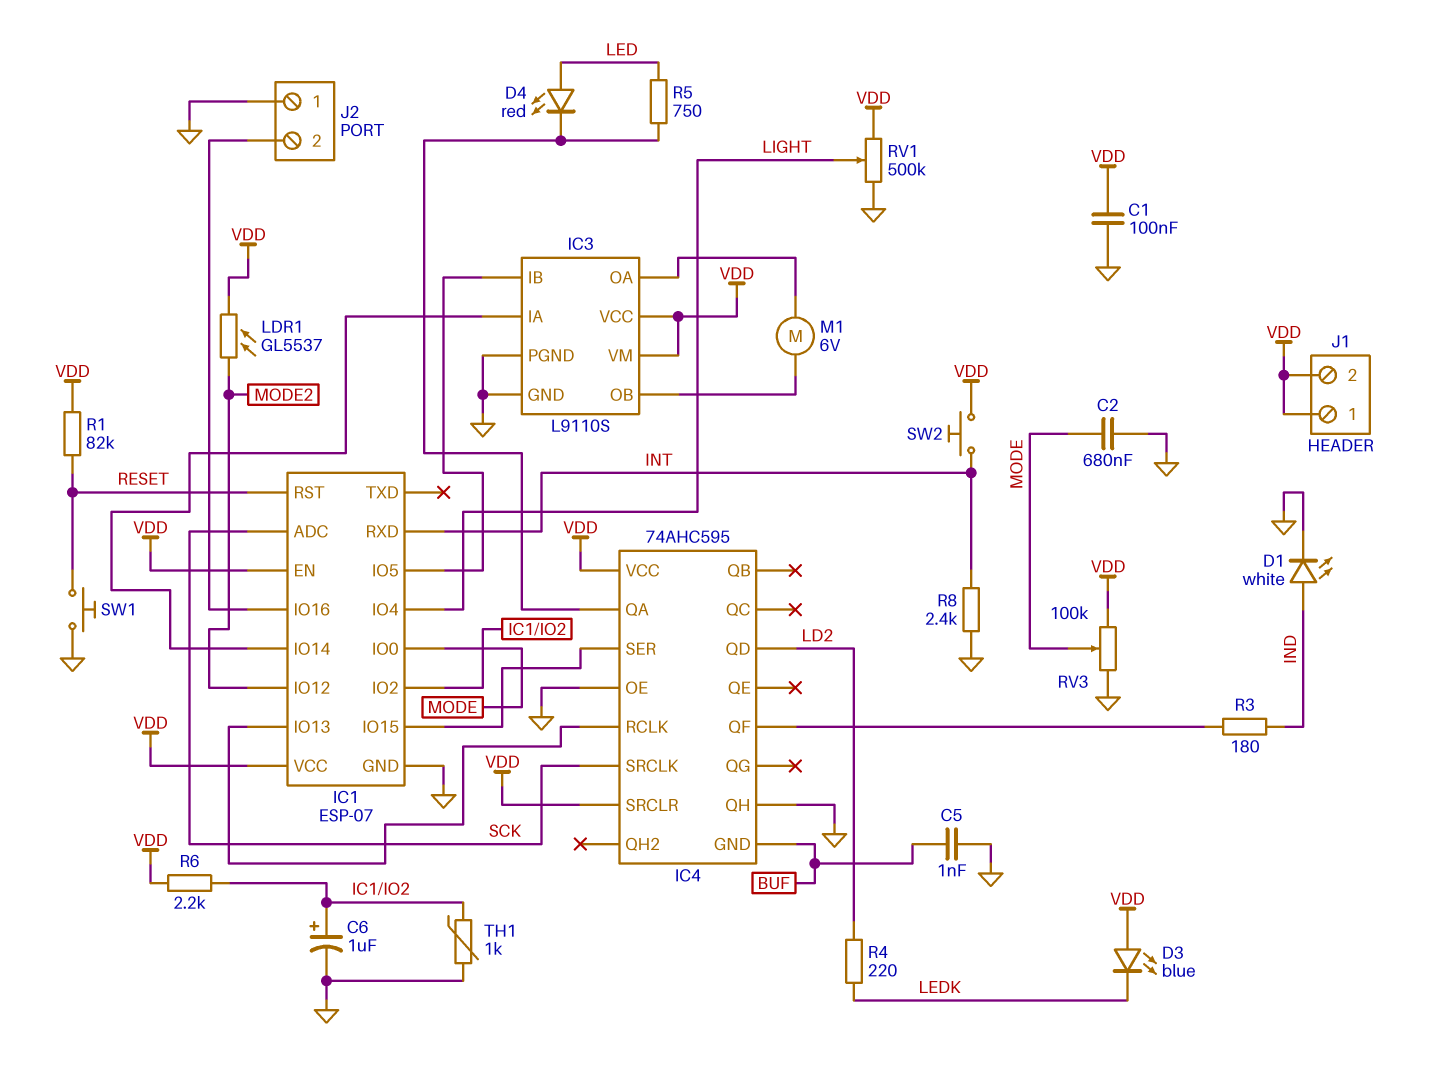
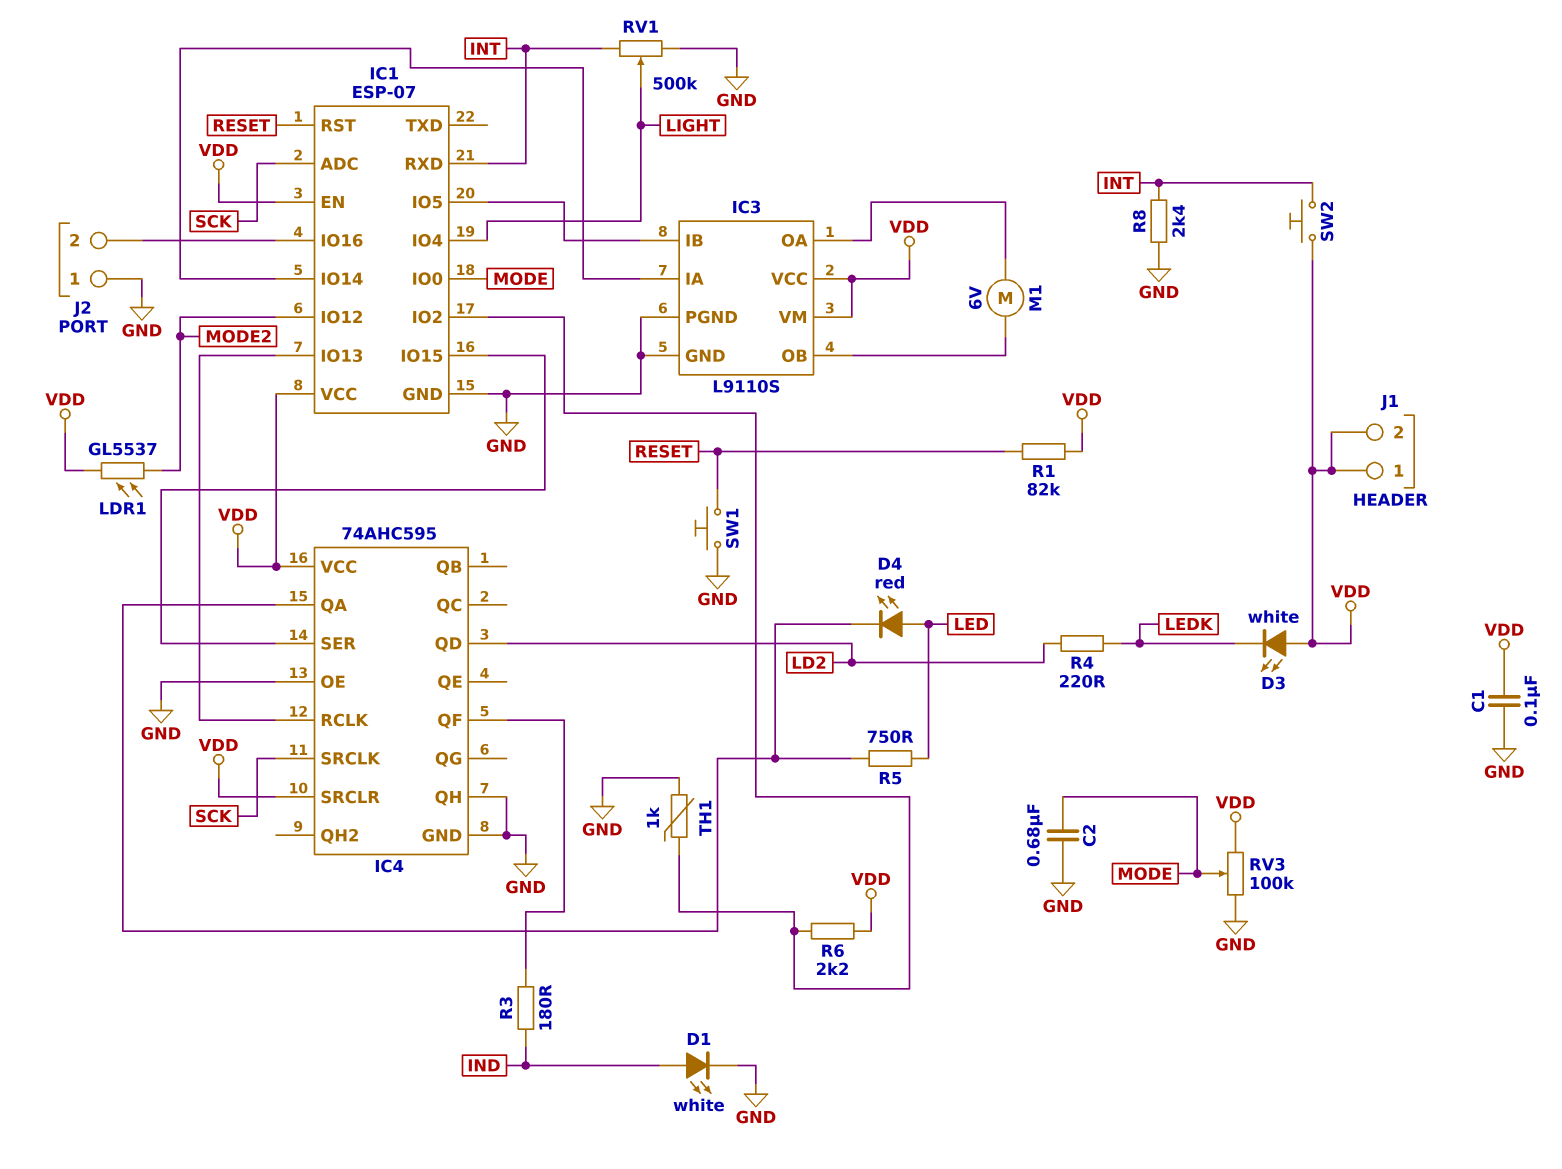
C5: 1nF (BUF, GND) -> none
C6: 1uF (plus IC1/IO2, minus GND) -> none
D3: LED blue (A VDD, K LEDK) -> LED white (A VDD, K LEDK)
IC4 pin GND: BUF -> GND
RV1: 500k (GND, VDD, wiper LIGHT) -> 500k (GND, INT, wiper LIGHT)

